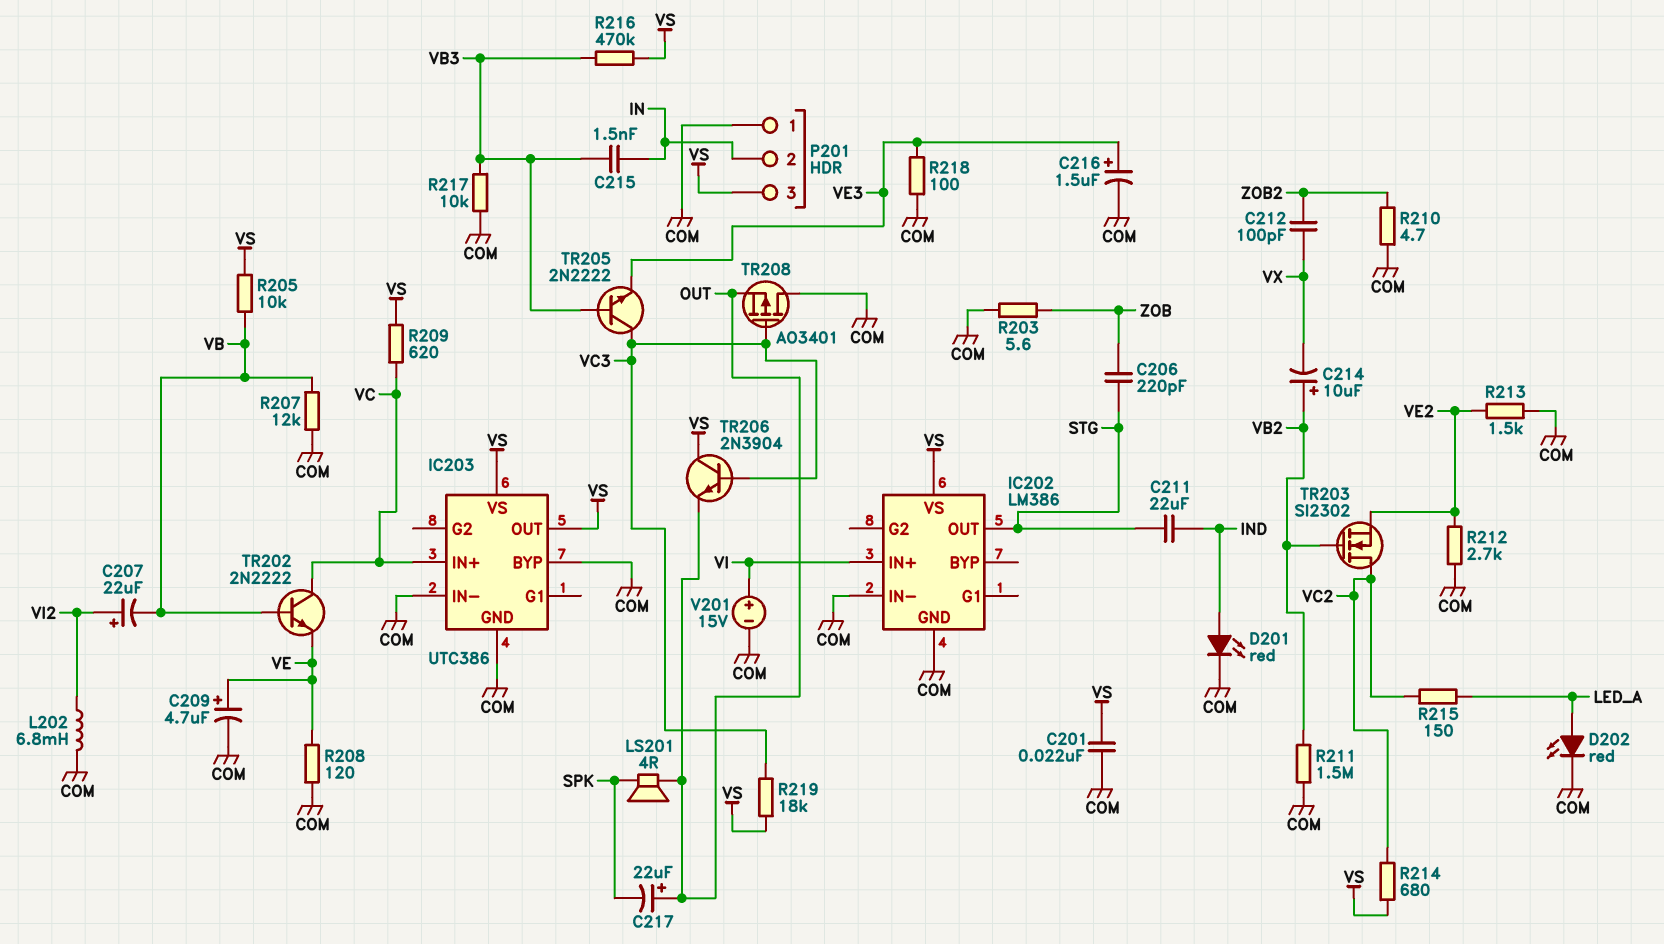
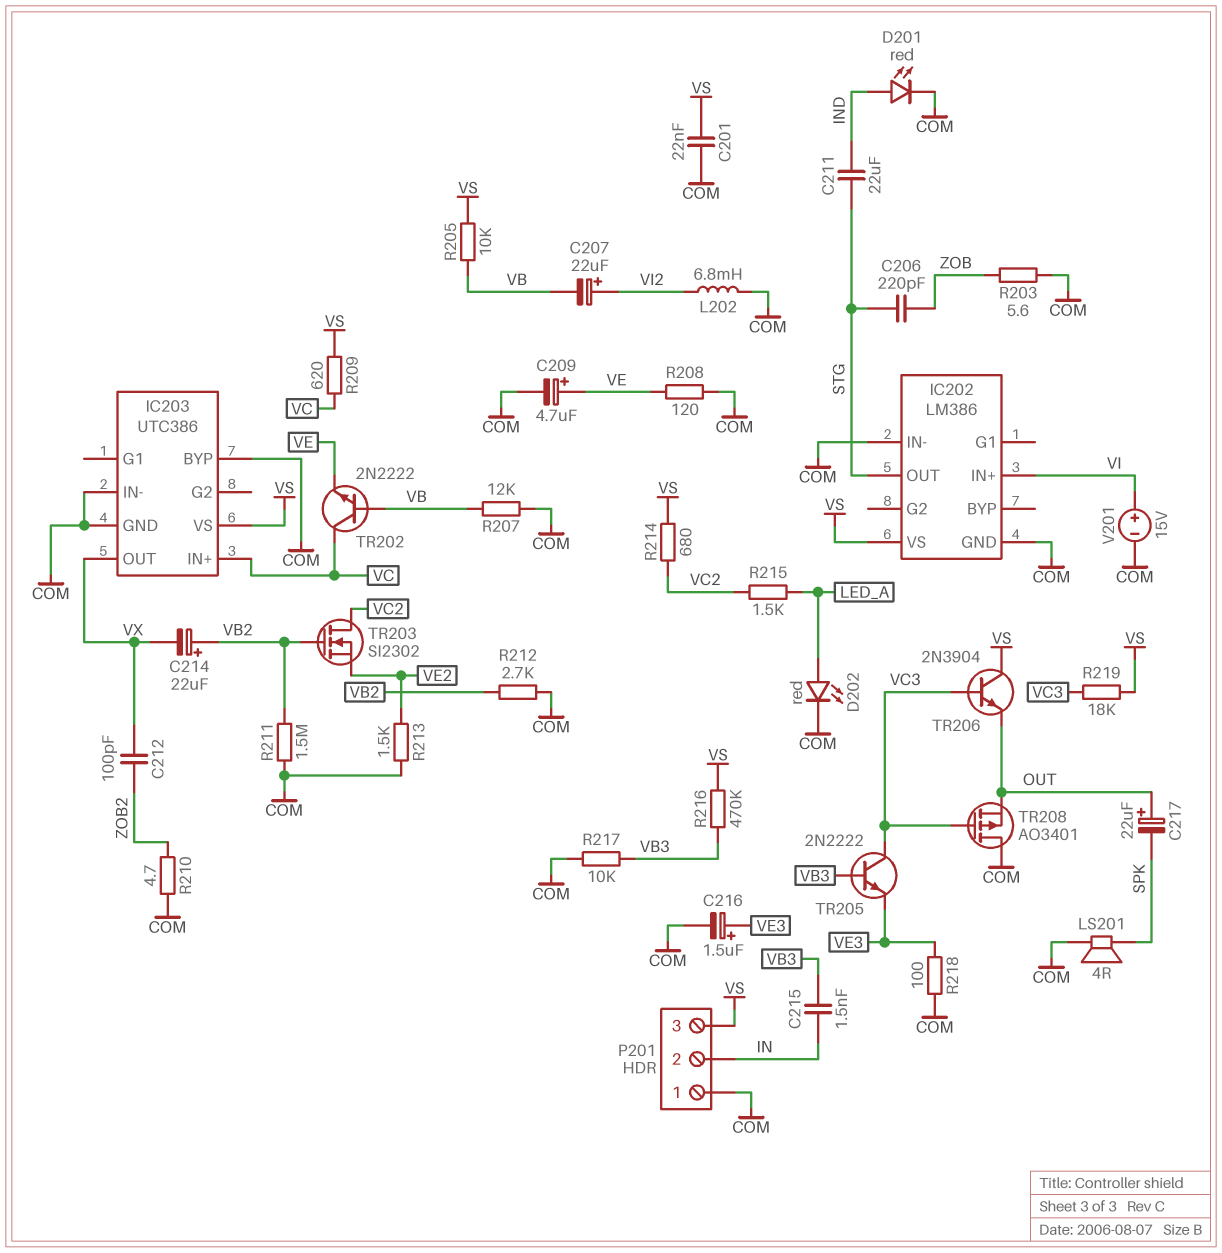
C214: 10uF (plus VB2, minus VX) -> 22uF (plus VB2, minus VX)
IC203 pin OUT: VS -> VX
LS201: speaker 4R (OUT, SPK) -> speaker 4R (COM, SPK)
R212: 2.7k (COM, VE2) -> 2.7k (COM, VB2)
R215: 150 (LED_A, VC2) -> 1.5k (LED_A, VC2)

